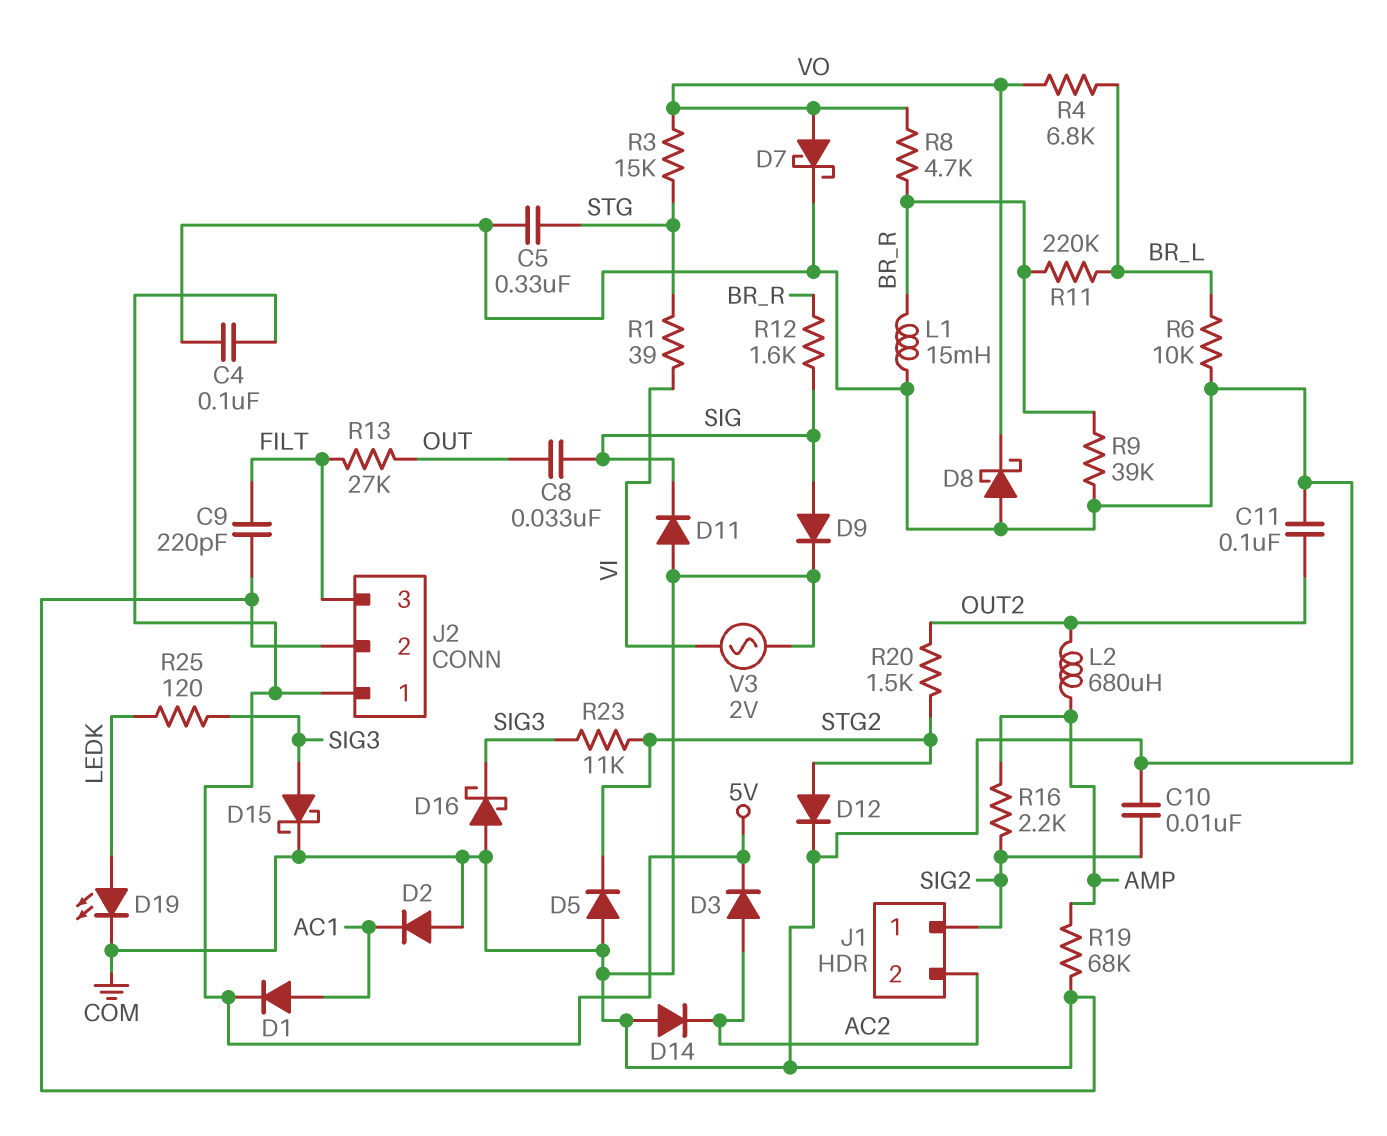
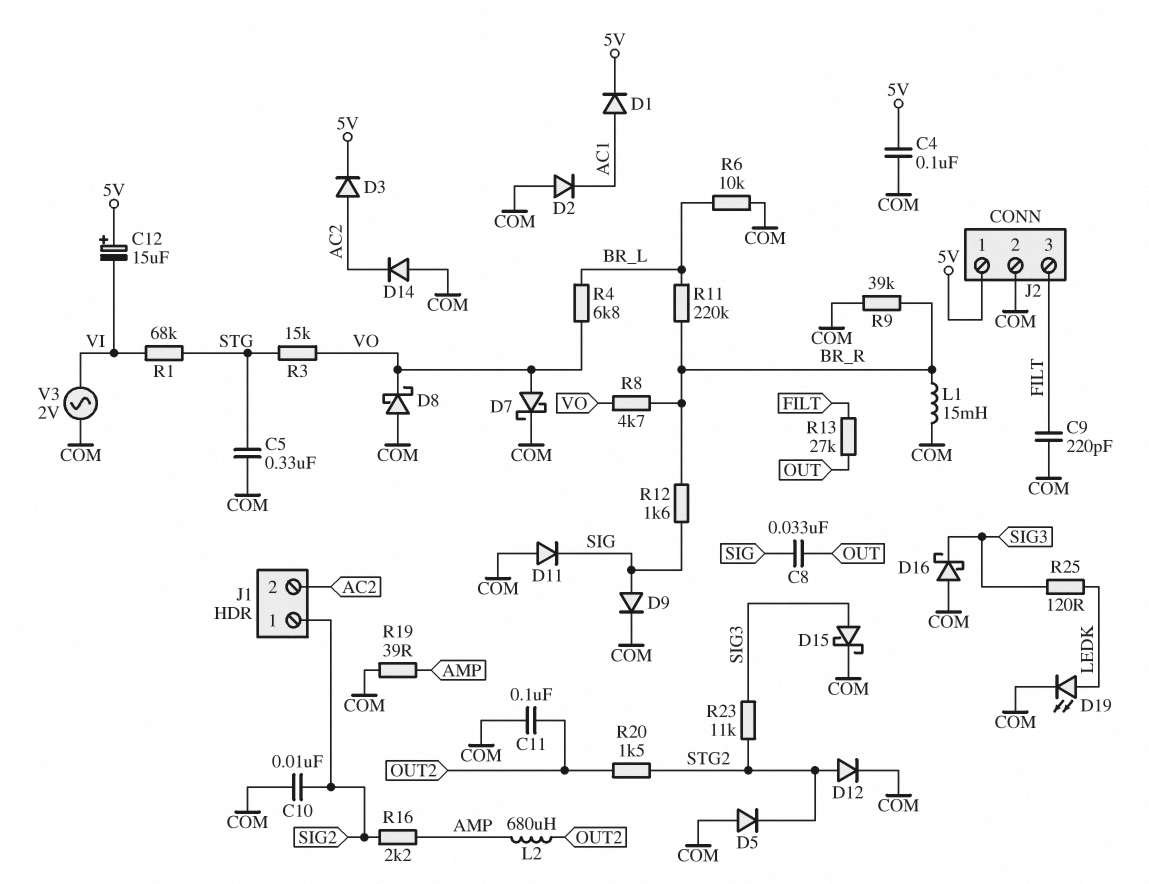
C12: none -> 15uF (plus 5V, minus VI)
R1: 39 (STG, VI) -> 68k (STG, VI)
R19: 68k (AMP, COM) -> 39 (AMP, COM)

